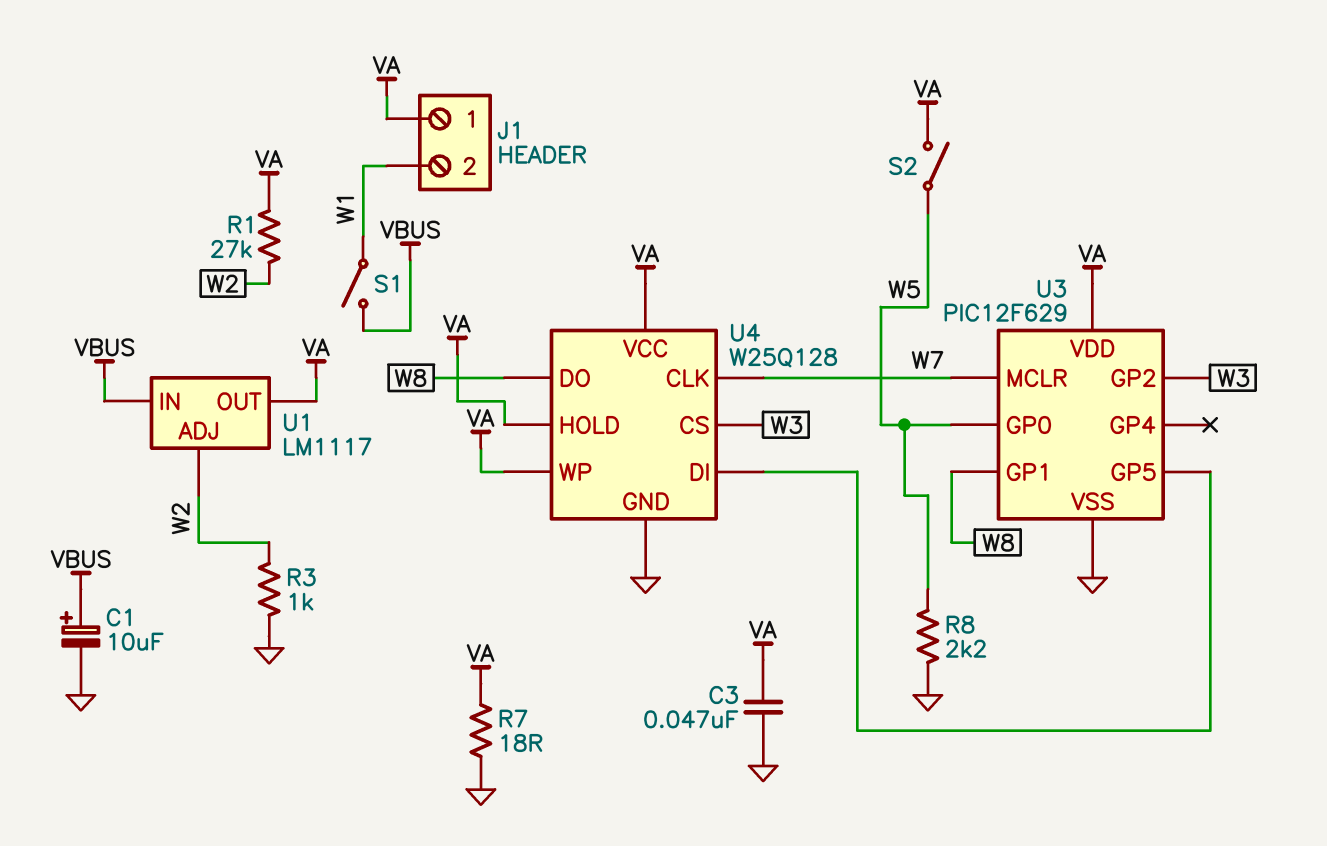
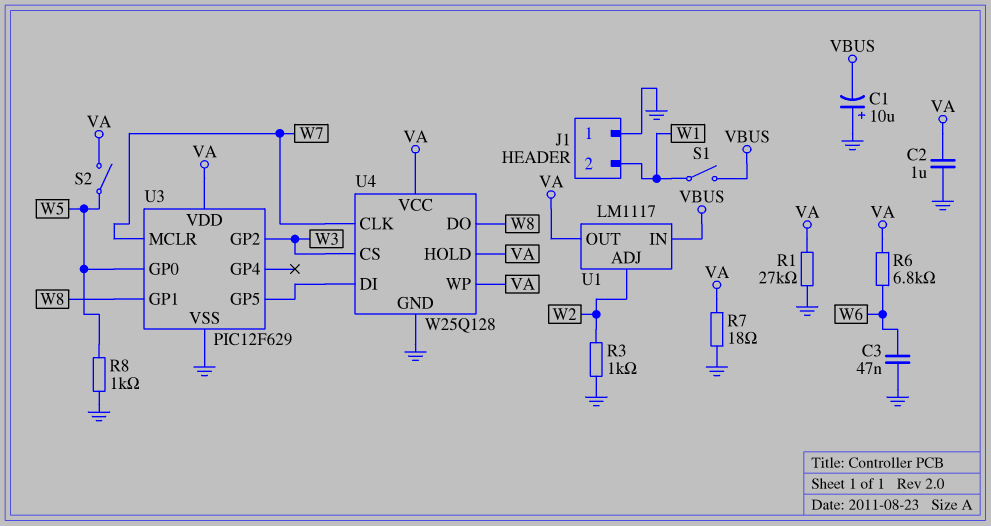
C1: 10uF (plus VBUS, minus GND) -> 10uF (plus GND, minus VBUS)
C2: none -> 1uF (GND, VA)
C3: 47nF (GND, VA) -> 47nF (GND, W6)
J1 pin 1: VA -> GND
R1: 27k (VA, W2) -> 27k (GND, VA)
R6: none -> 6.8k (VA, W6)
R8: 2.2k (GND, W5) -> 1k (GND, W5)

